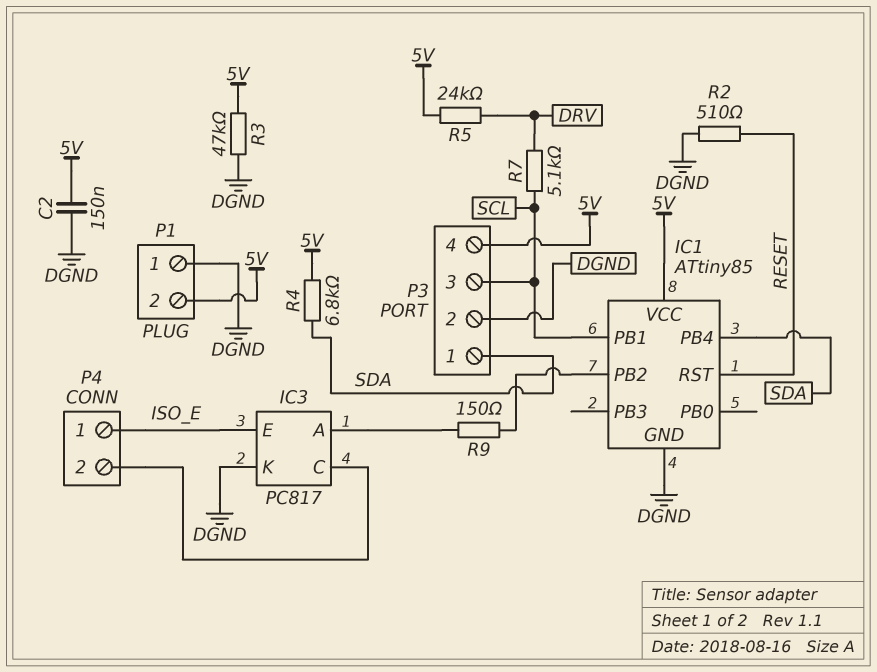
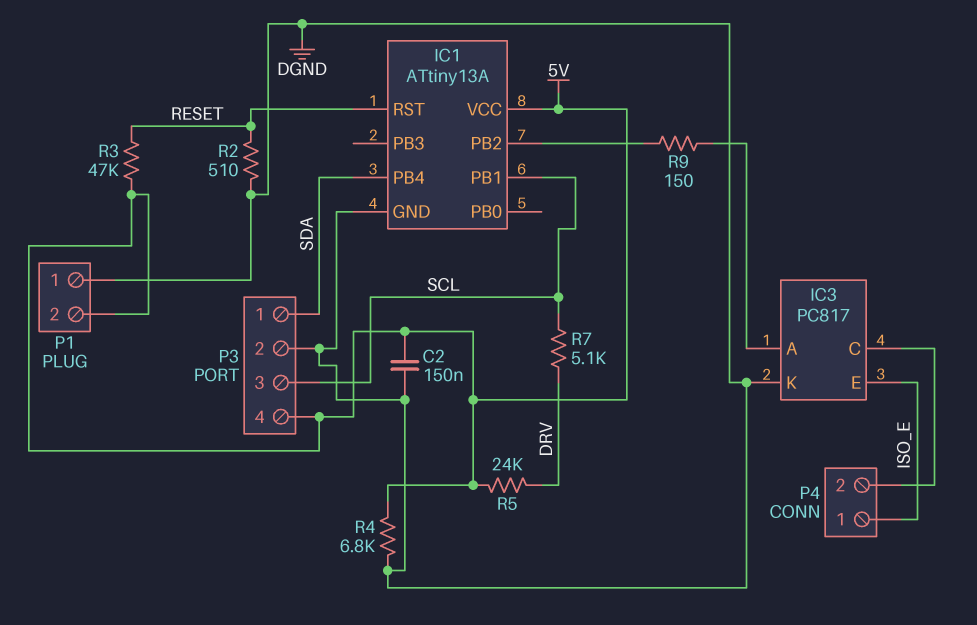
IC1: ATtiny85 -> ATtiny13A
R3: 47k (5V, DGND) -> 47k (5V, RESET)
R4: 6.8k (5V, SDA) -> 6.8k (5V, DGND)

